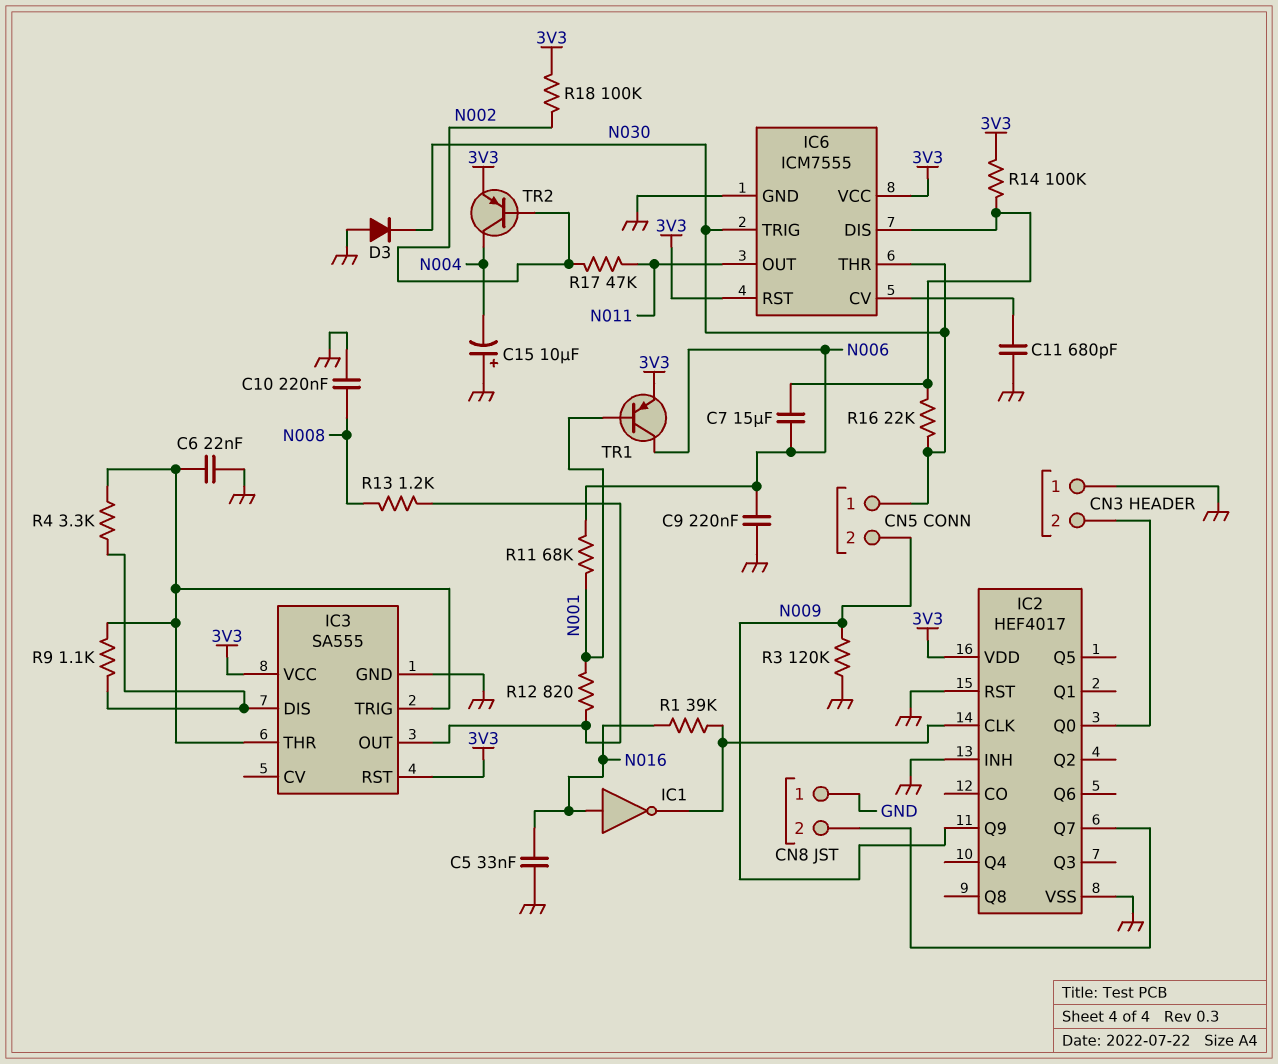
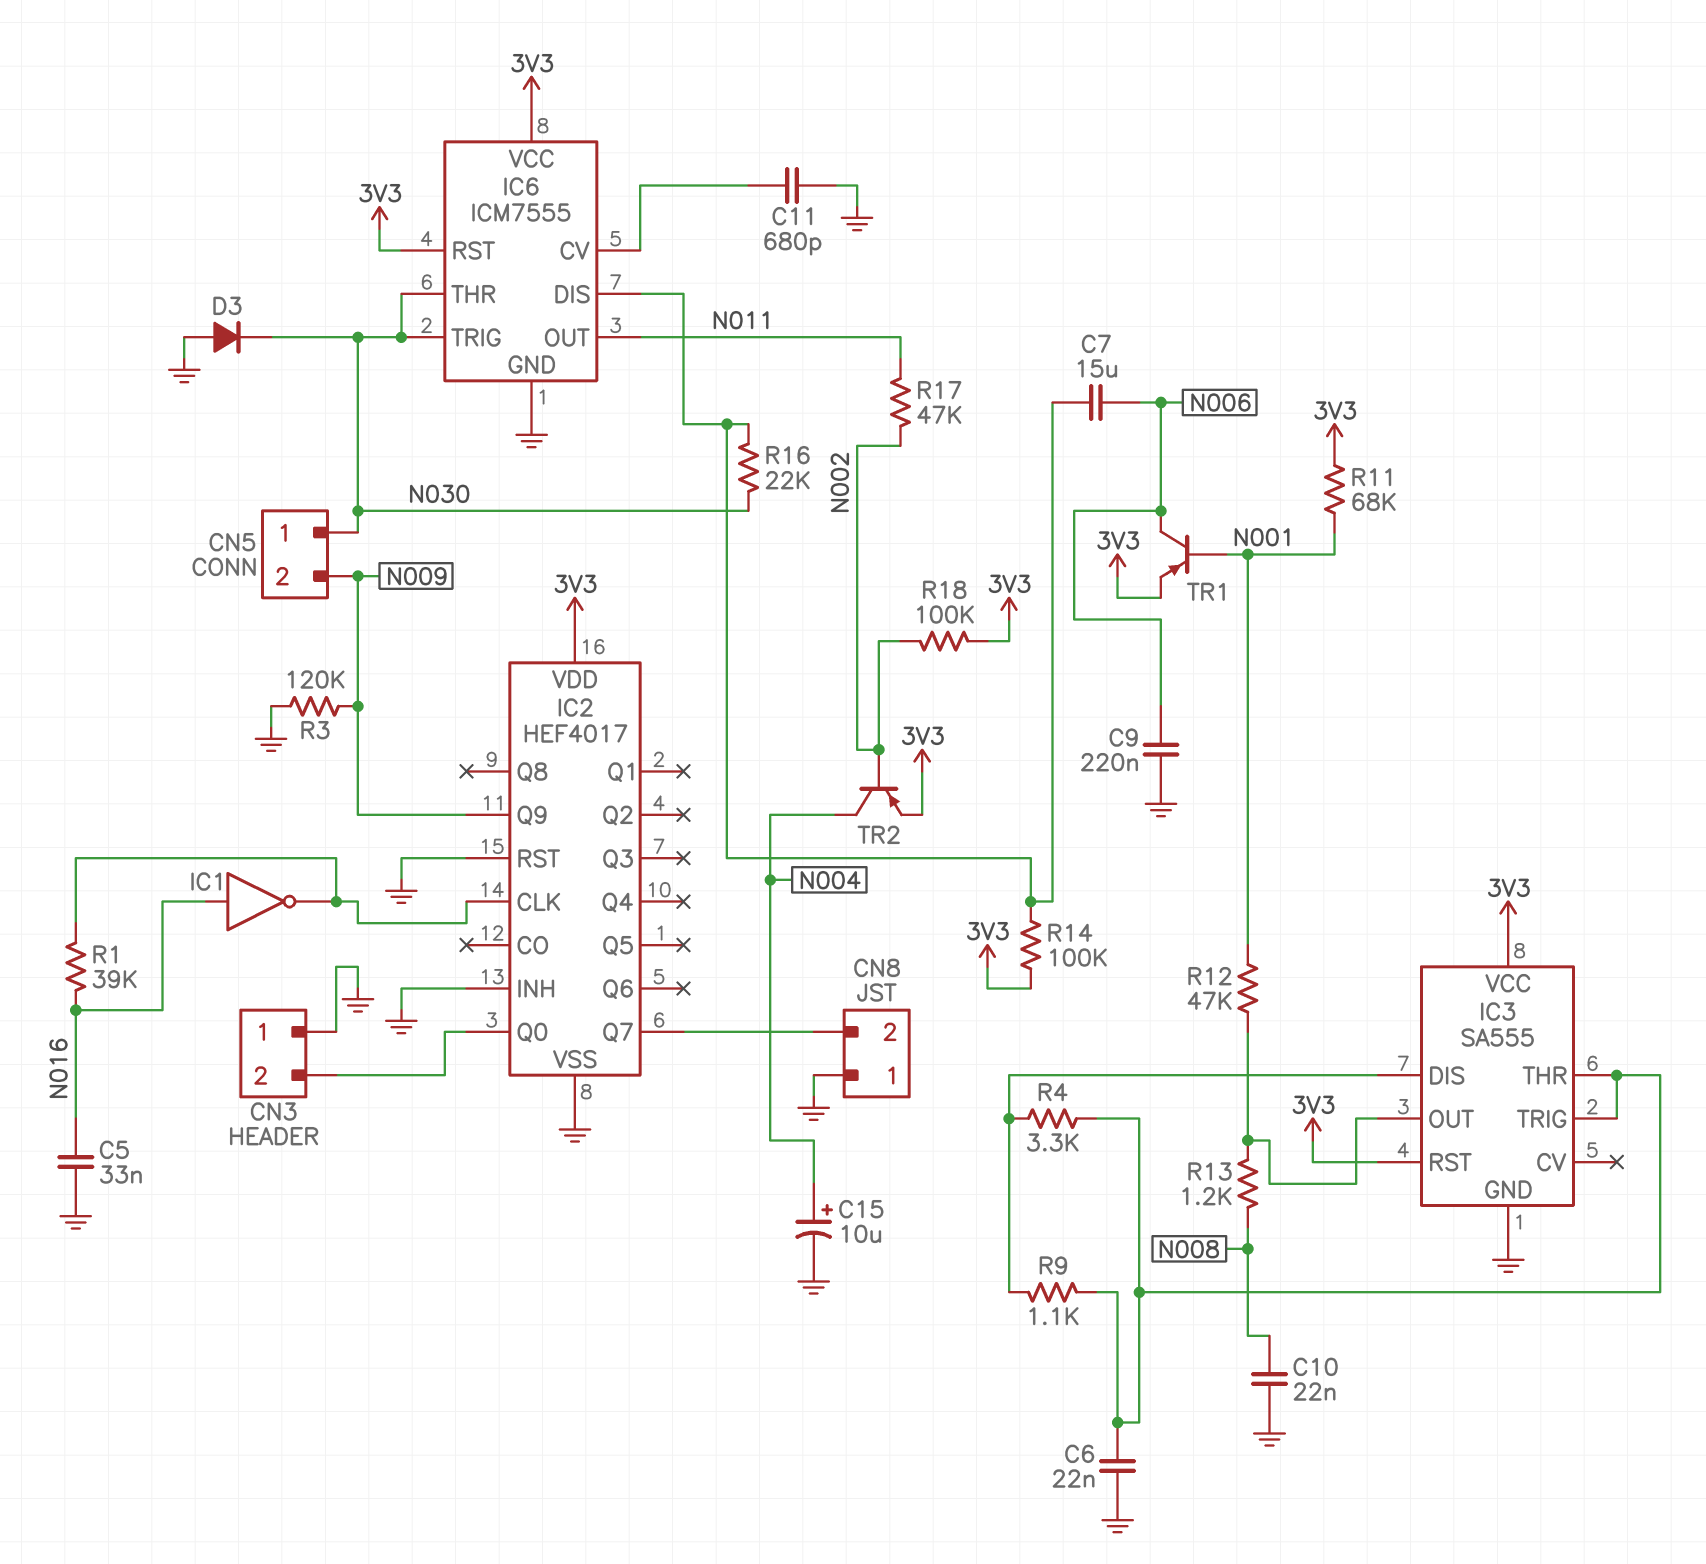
C10: 220nF (GND, N008) -> 22nF (GND, N008)
C15: 10uF (plus GND, minus N004) -> 10uF (plus N004, minus GND)
R11: 68k (N001, N006) -> 68k (3V3, N001)
R12: 820 (IC3/OUT, N001) -> 47k (IC3/OUT, N001)

